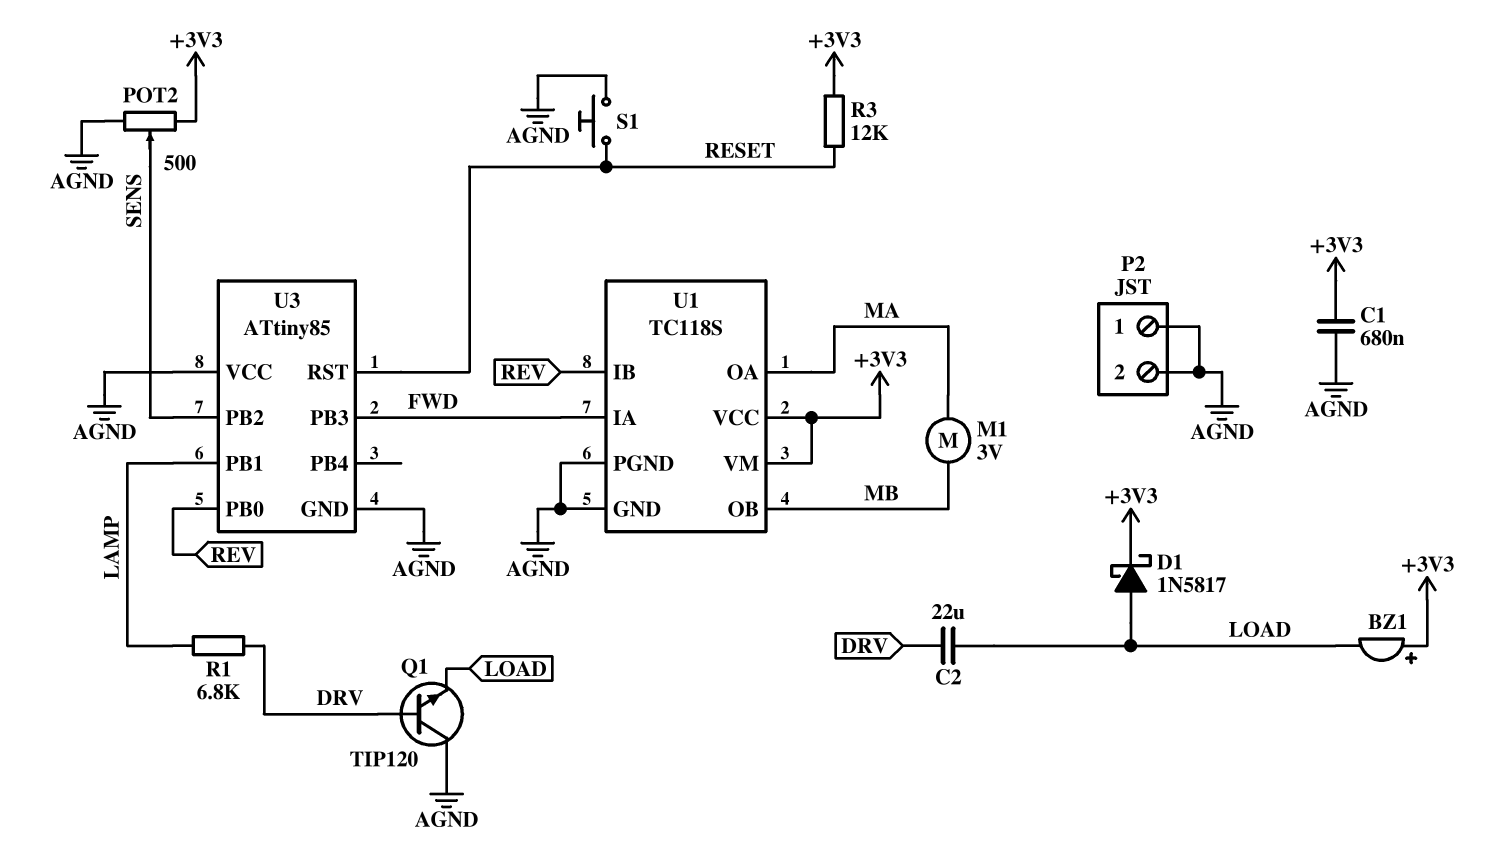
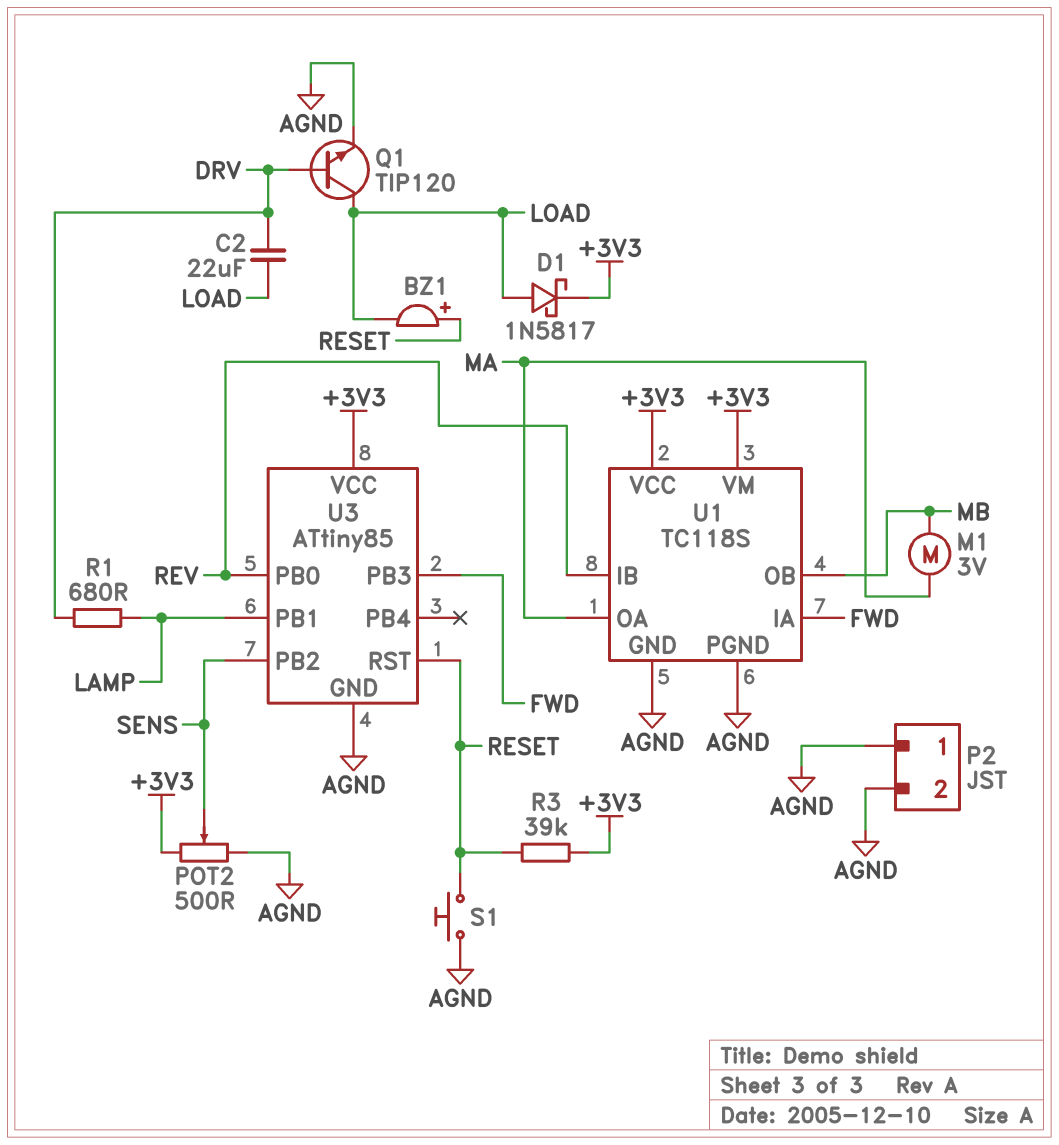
BZ1: buzzer (plus +3V3, minus LOAD) -> buzzer (plus RESET, minus LOAD)
C1: 680nF (+3V3, AGND) -> none
Q1: NPN TIP120 (B DRV, C AGND, E LOAD) -> NPN TIP120 (B DRV, C LOAD, E AGND)
R1: 6.8k (DRV, LAMP) -> 680 (DRV, LAMP)
R3: 12k (+3V3, RESET) -> 39k (+3V3, RESET)
U3 pin VCC: AGND -> +3V3

